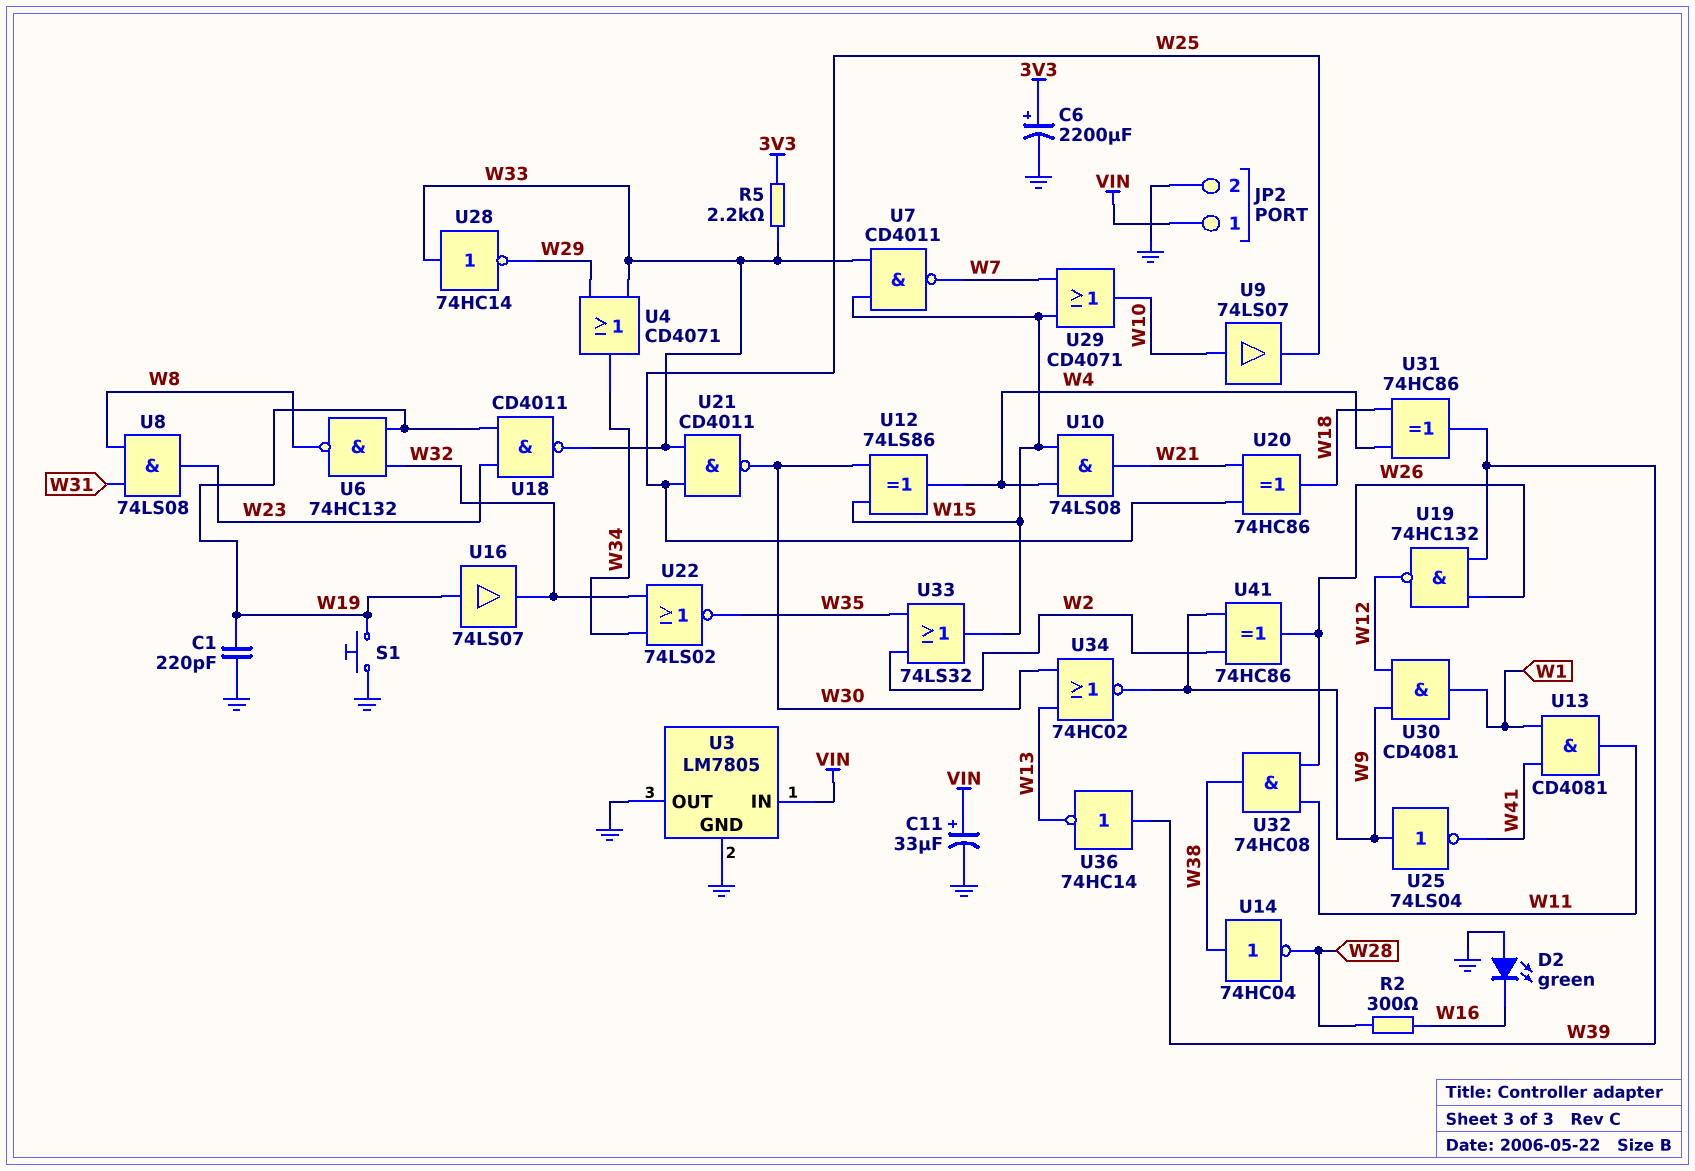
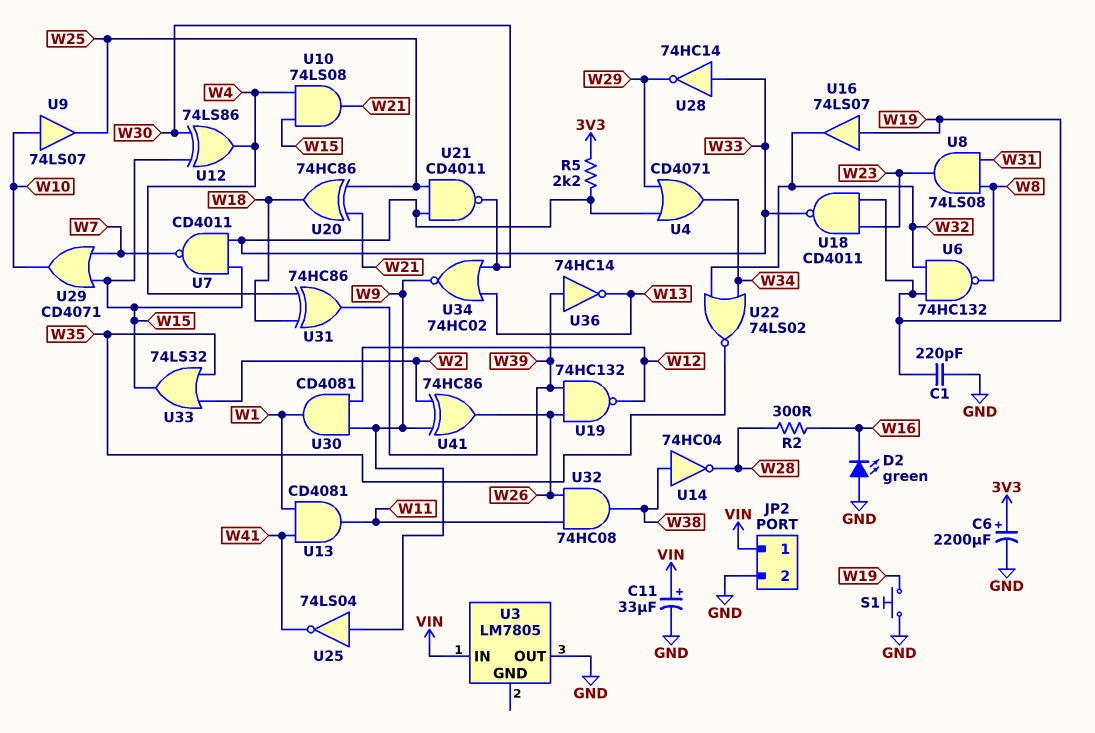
U3 pin GND: GND -> none

